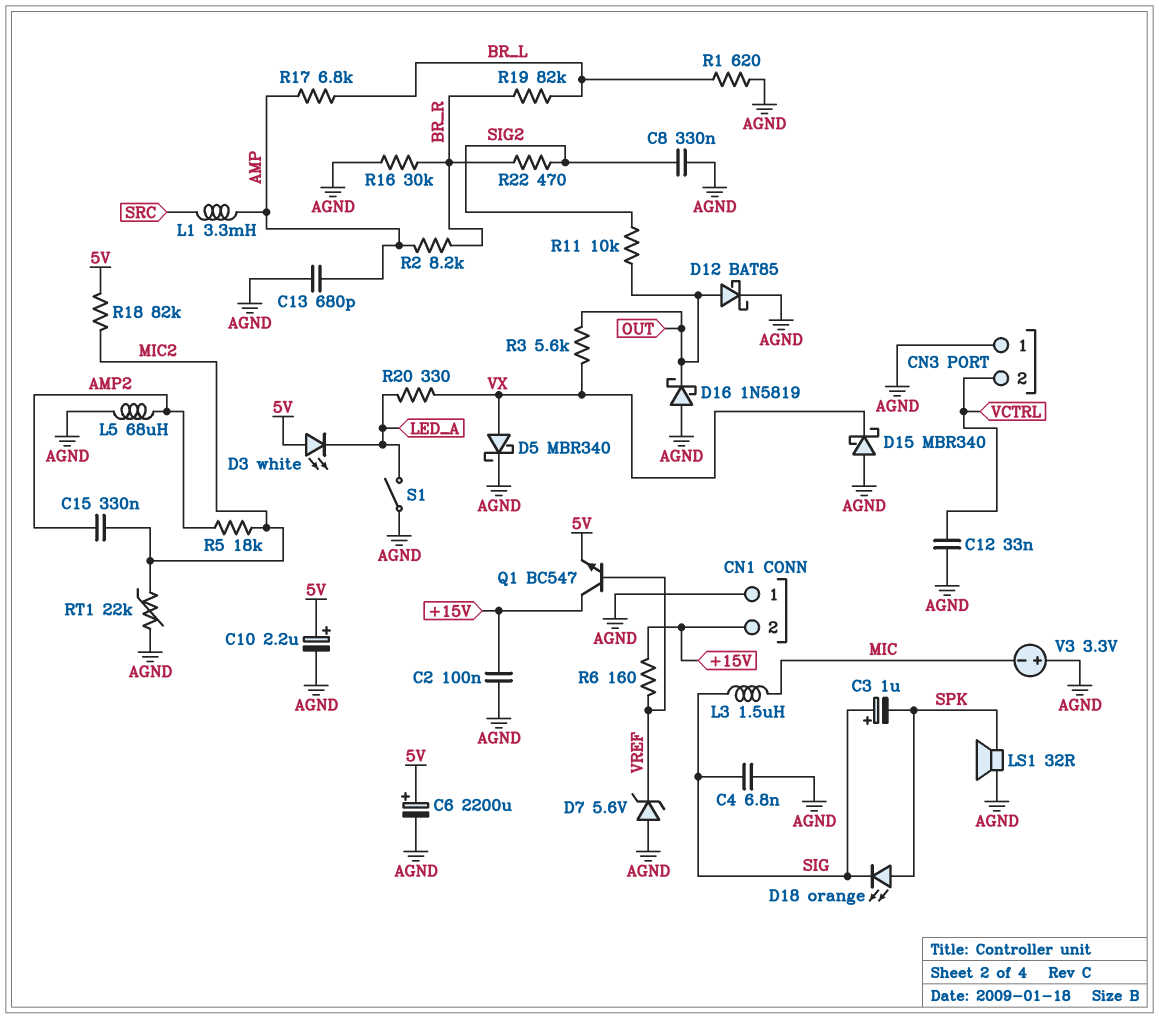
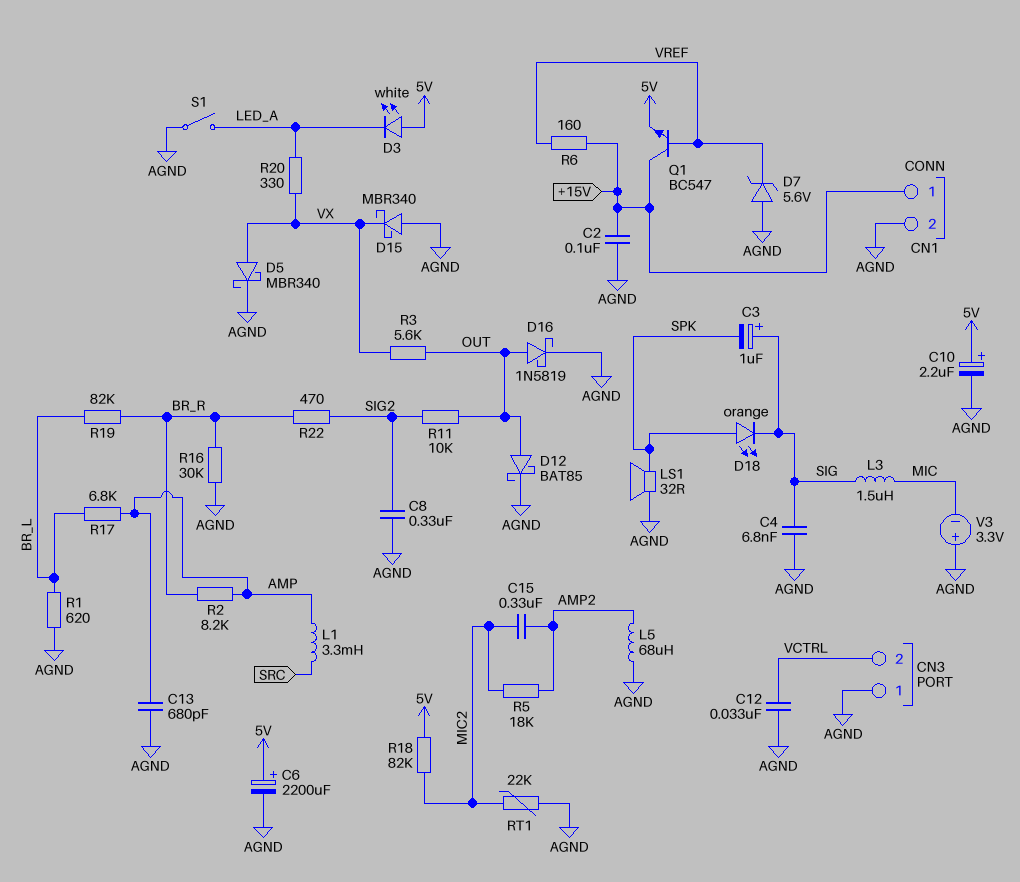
CN1 pin 1: AGND -> +15V
CN1 pin 2: +15V -> AGND
D16: schottky 1N5819 (A AGND, K OUT) -> schottky 1N5819 (A OUT, K AGND)

